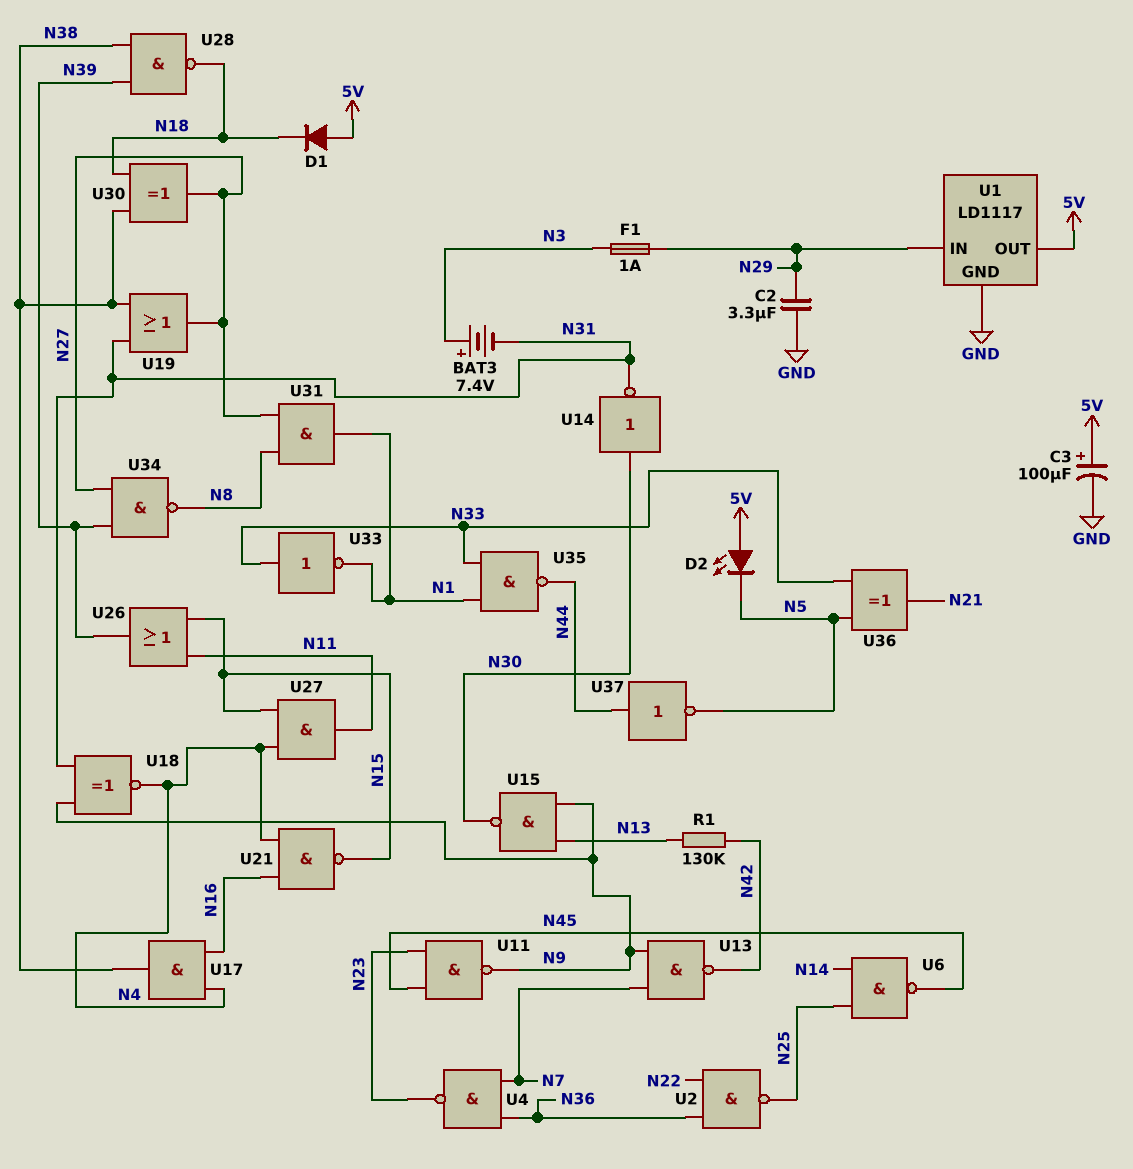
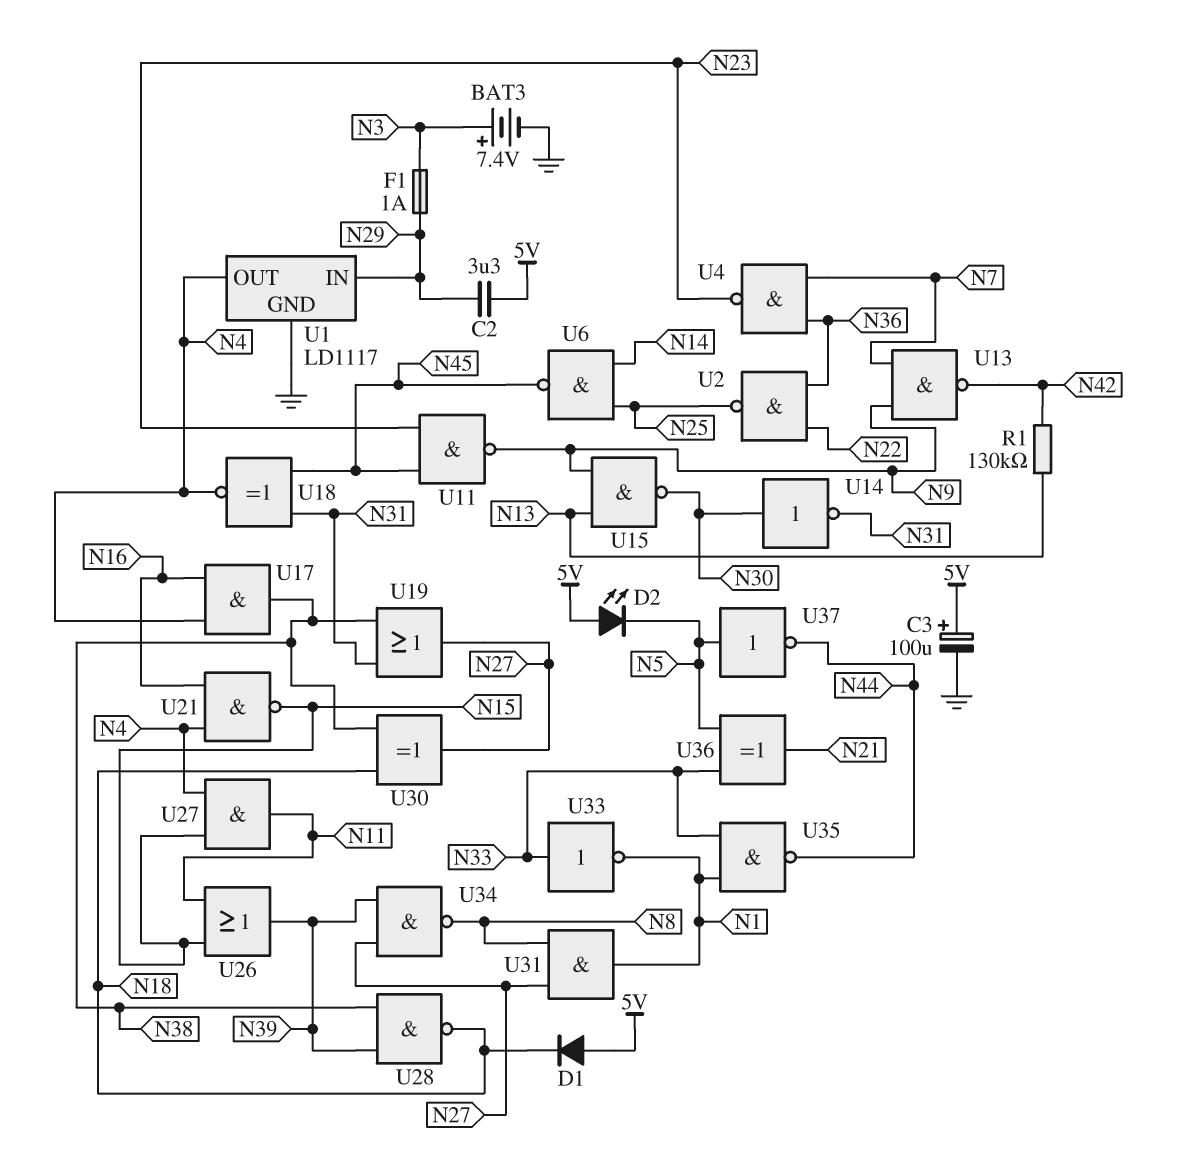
BAT3: 7.4V (plus N3, minus N31) -> 7.4V (plus N3, minus GND)
C2: 3.3uF (GND, N29) -> 3.3uF (5V, N29)
U1 pin OUT: 5V -> N4
U18: XNOR (in N9, in N31, out N4) -> XNOR (in N31, in N45, out N4)
U37: NOT (in N44, out N5) -> NOT (in N5, out N44)

